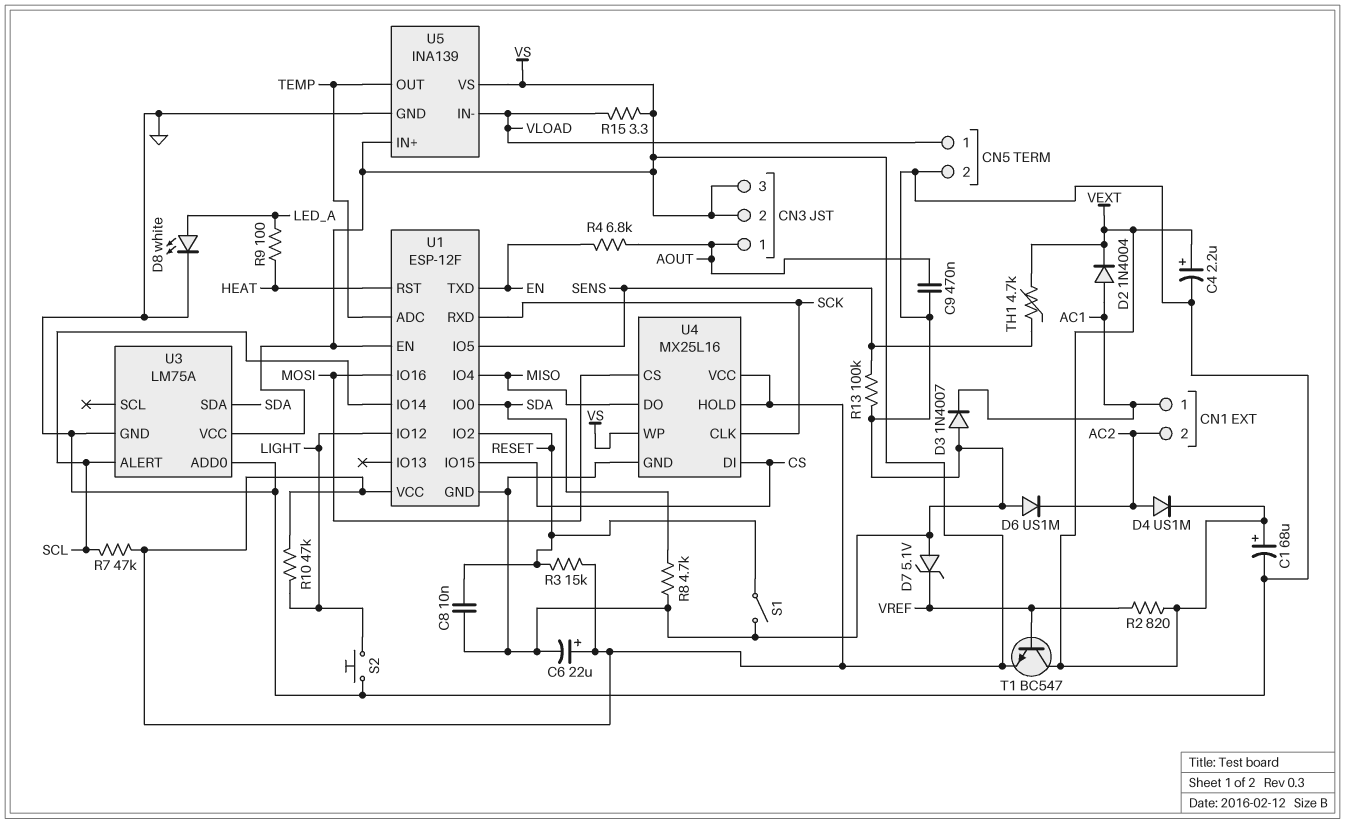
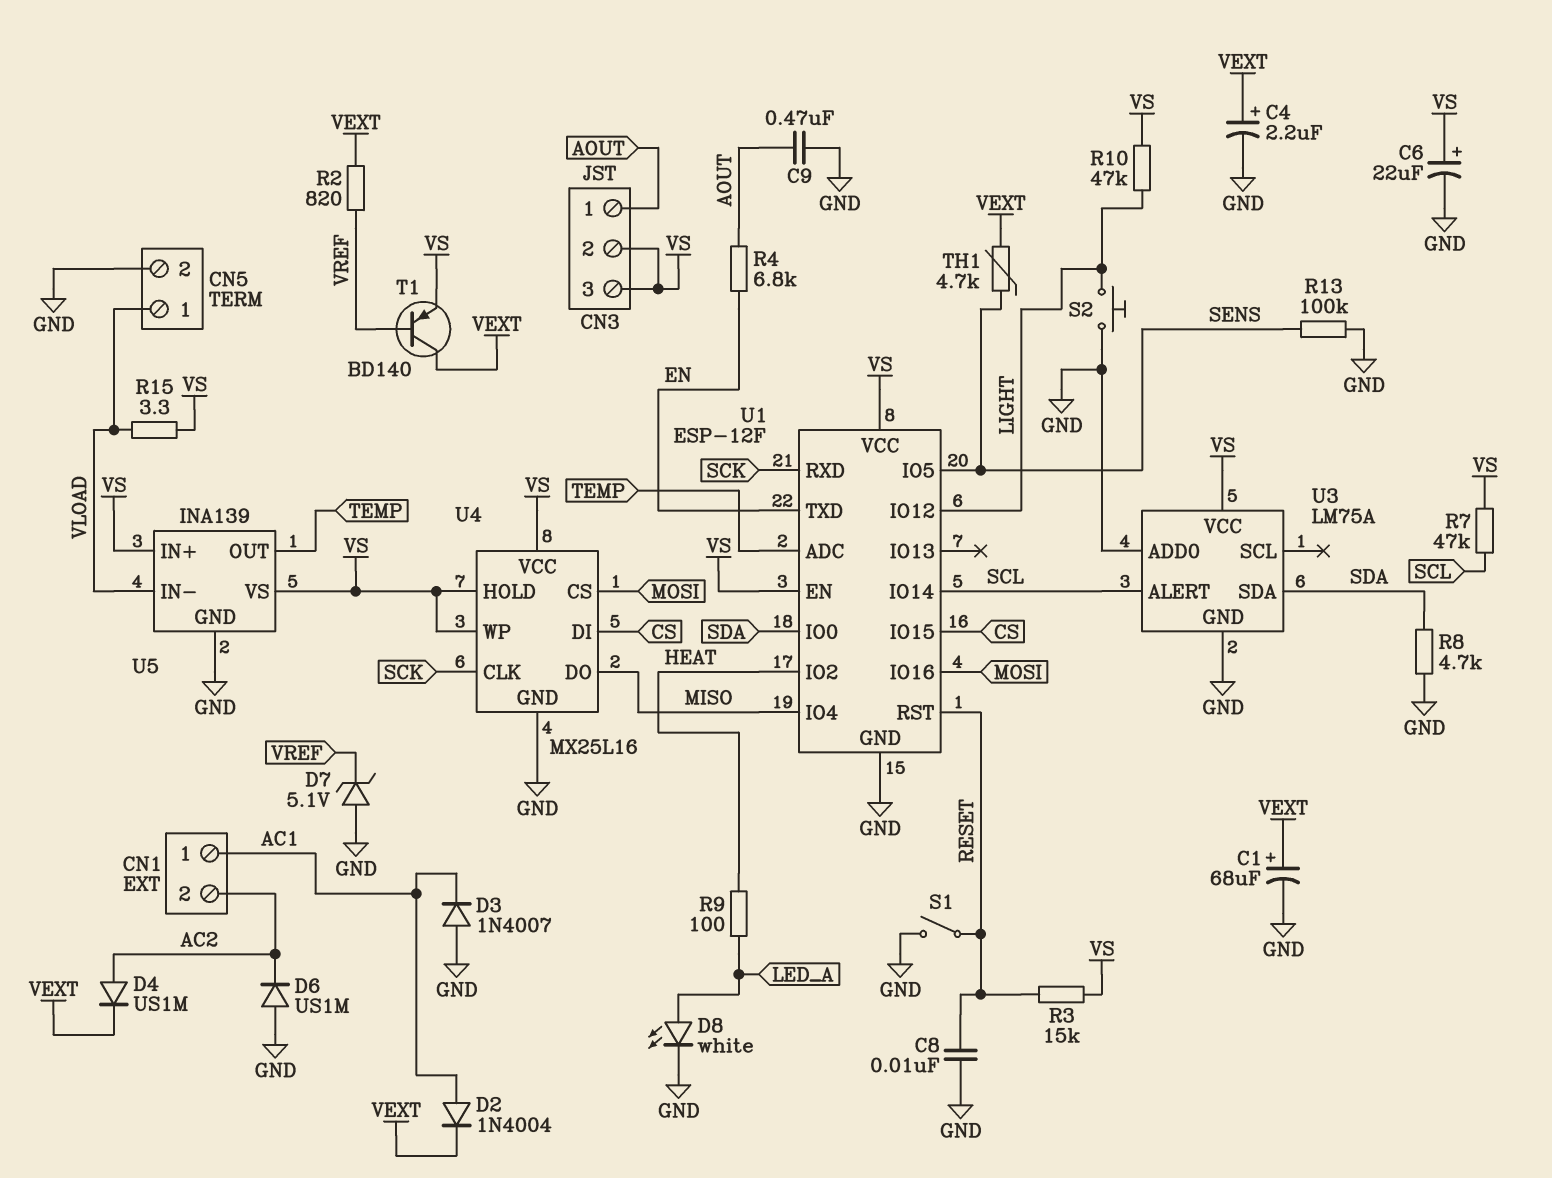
T1: NPN BC547 (B VREF, C VEXT, E VS) -> PNP BD140 (B VREF, C VEXT, E VS)
U1 pin IO2: RESET -> HEAT
U1 pin RST: HEAT -> RESET

